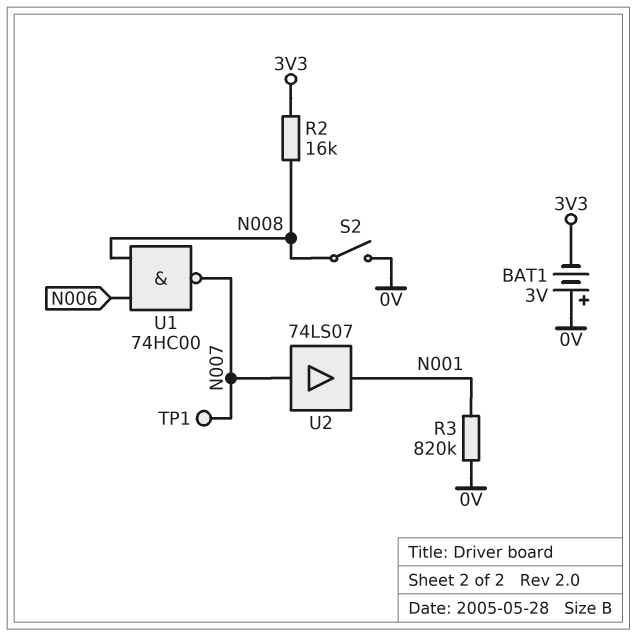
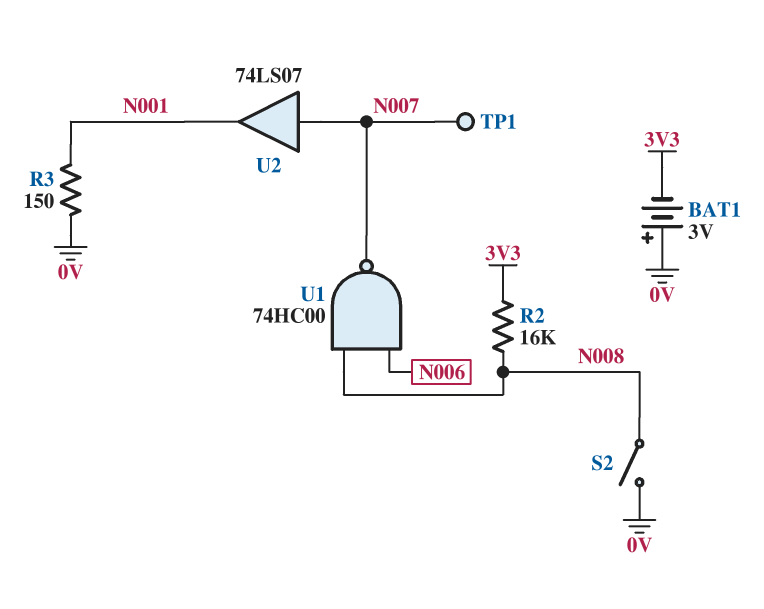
R3: 820k (0V, N001) -> 150 (0V, N001)

